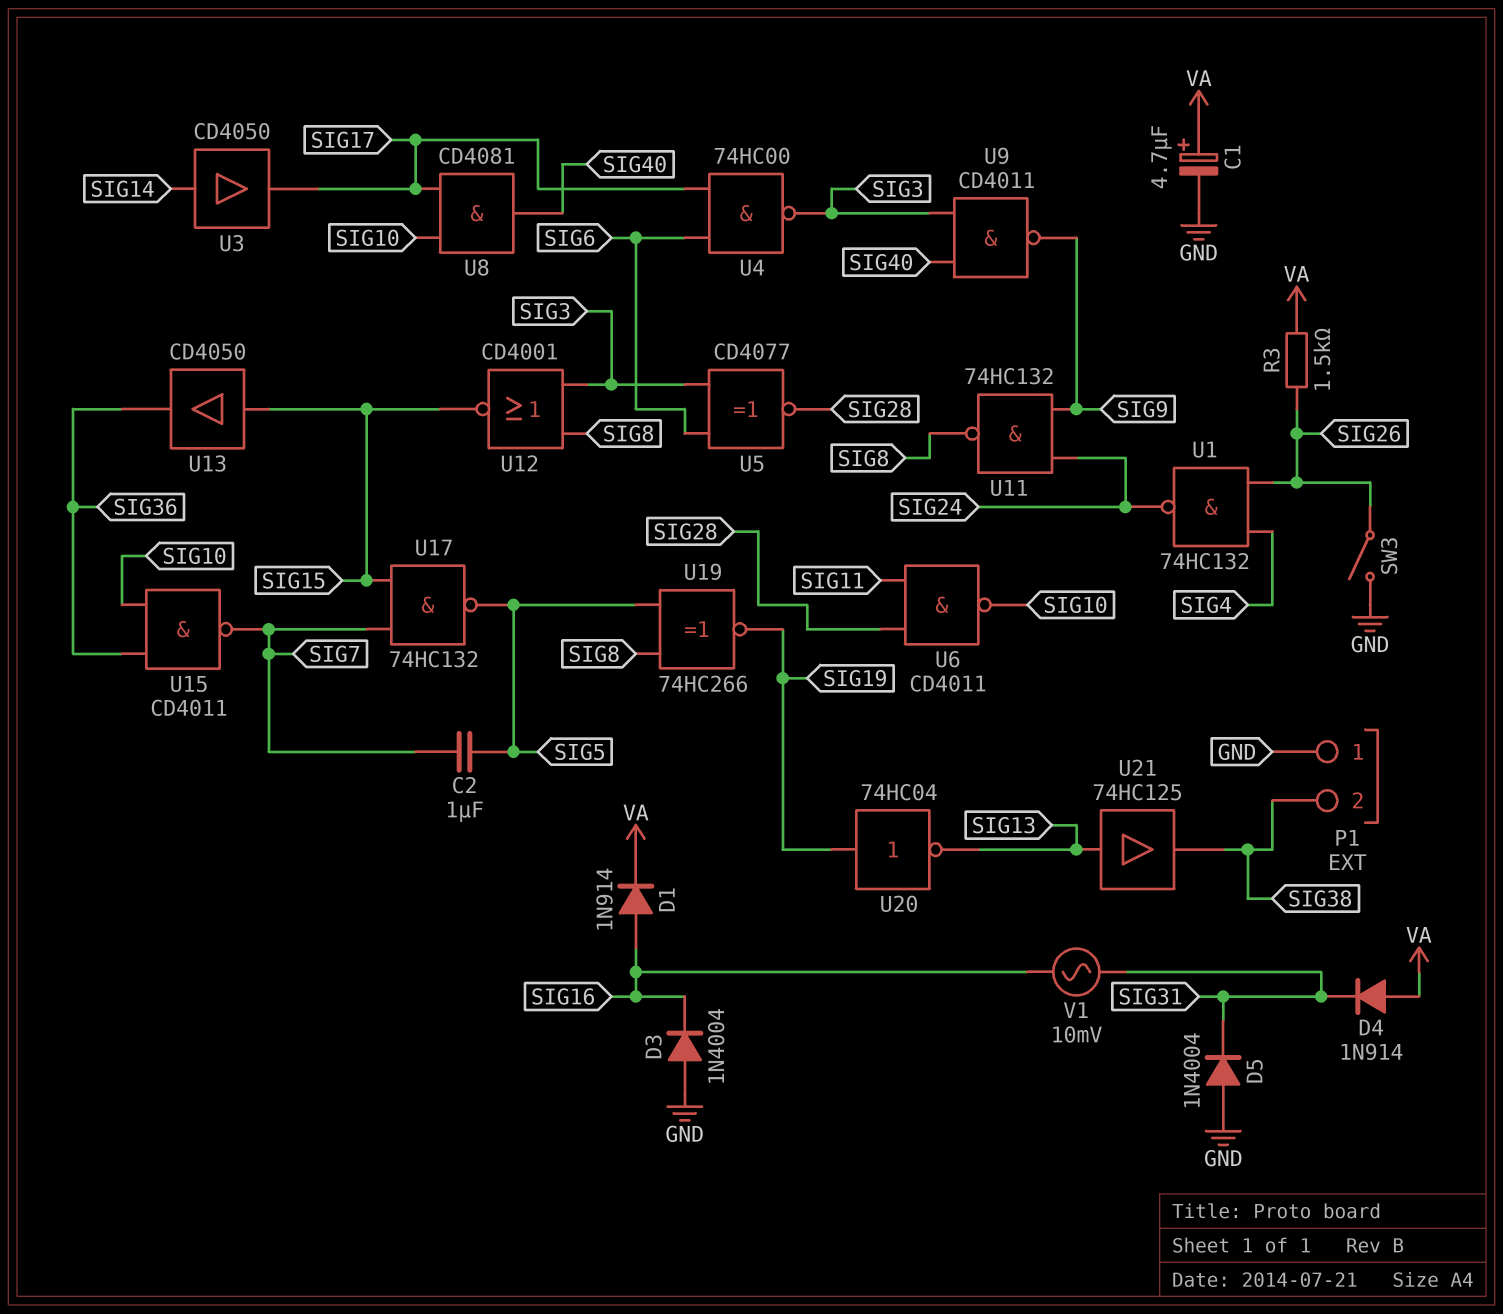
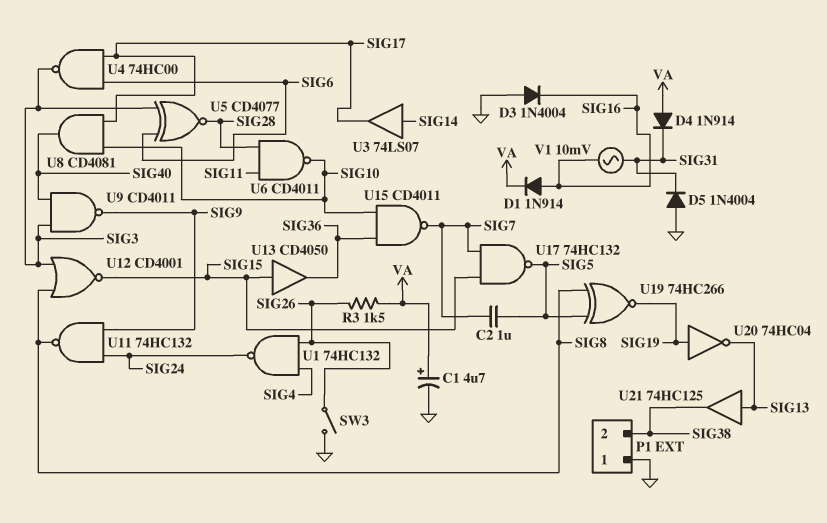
U3: buffer CD4050 (in SIG14, out SIG17) -> buffer 74LS07 (in SIG14, out SIG17)

